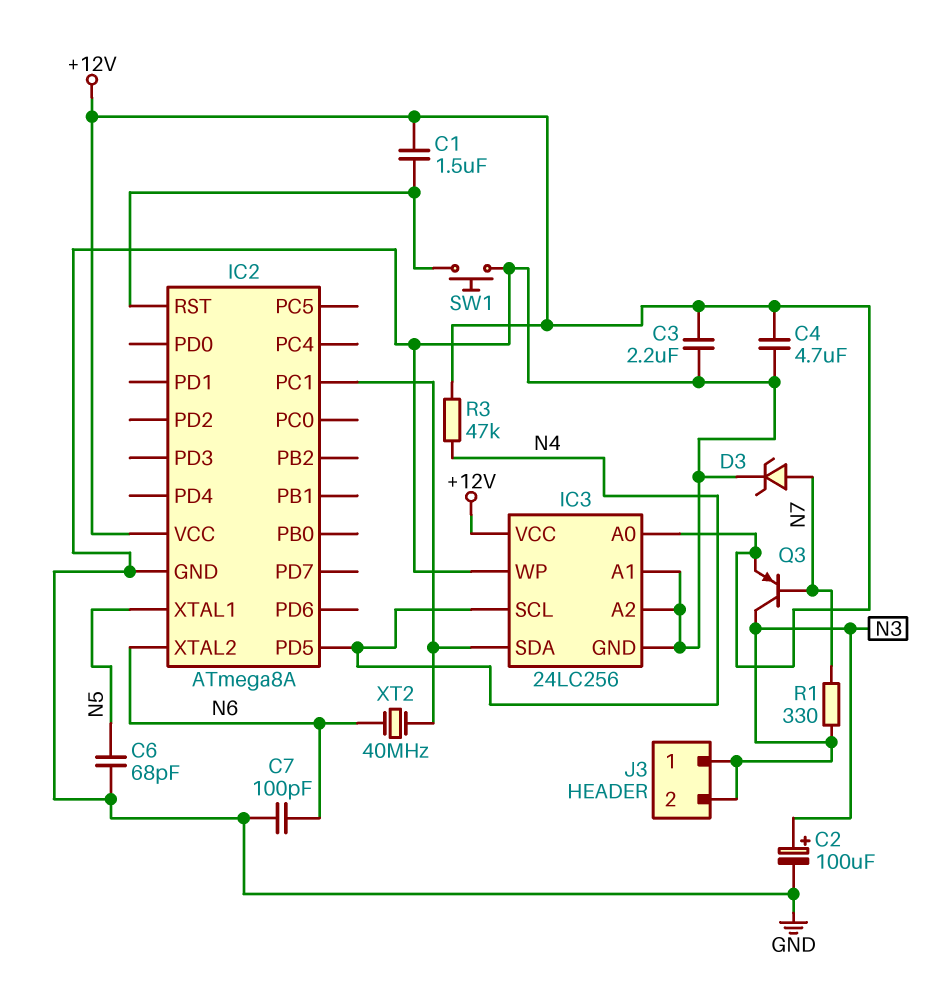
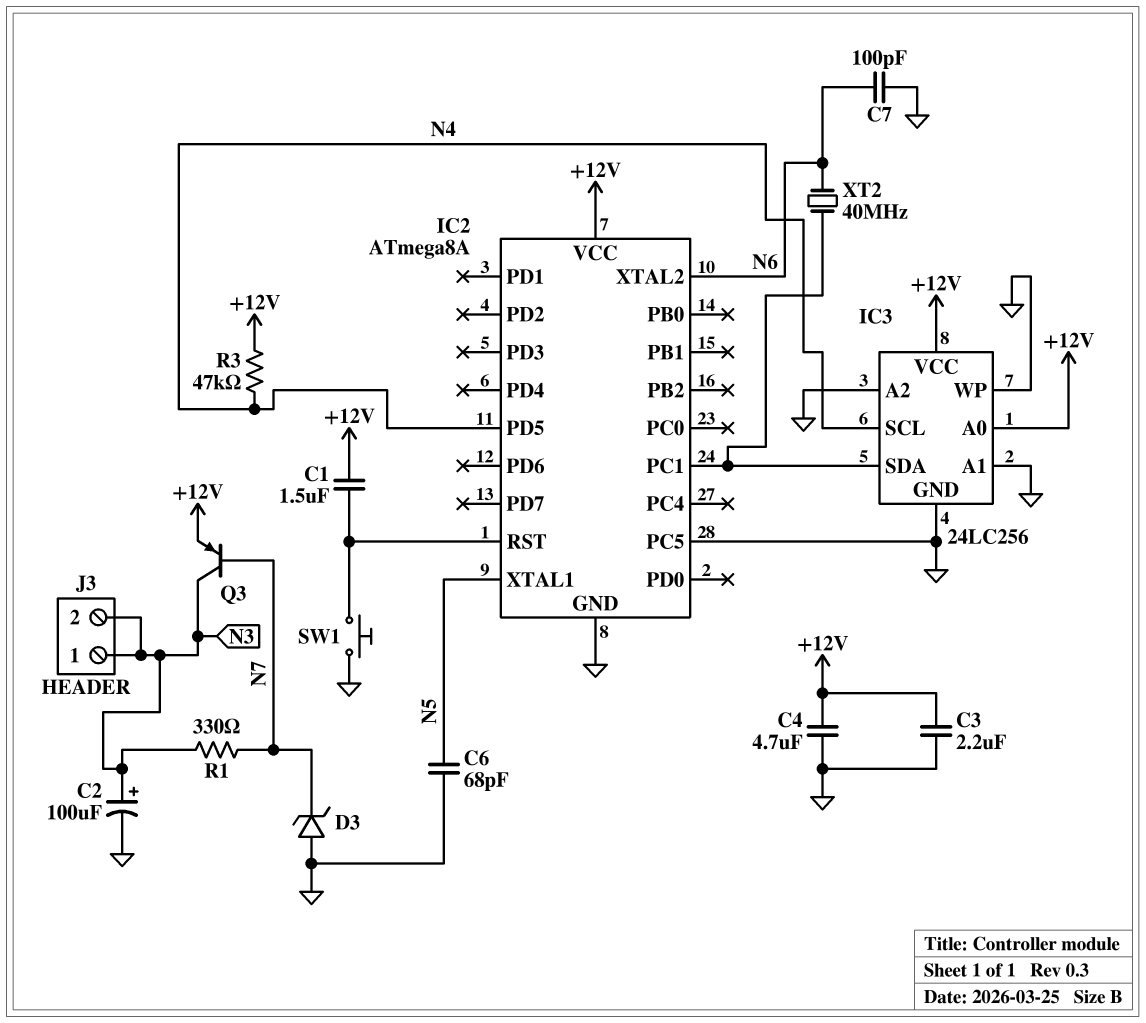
D3: zener (A N7, K GND) -> zener (A GND, K N7)
IC2 pin PC5: none -> GND

